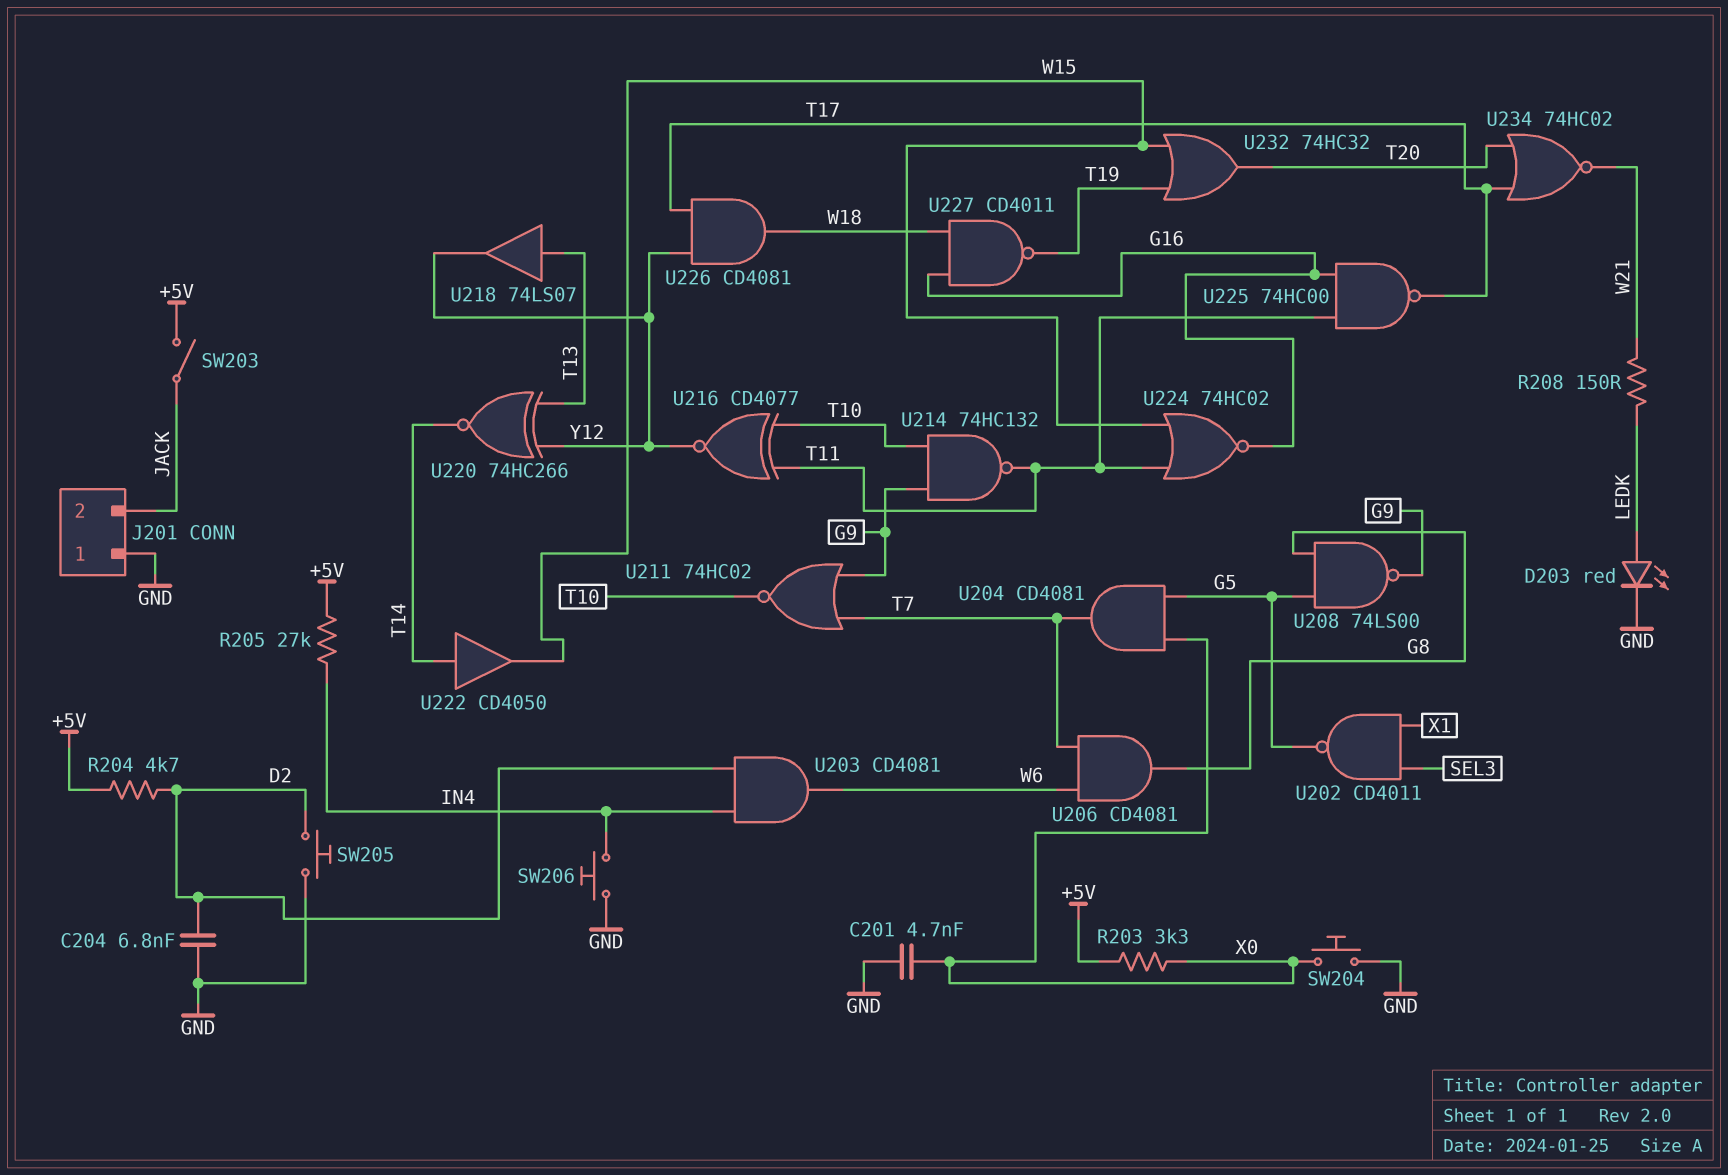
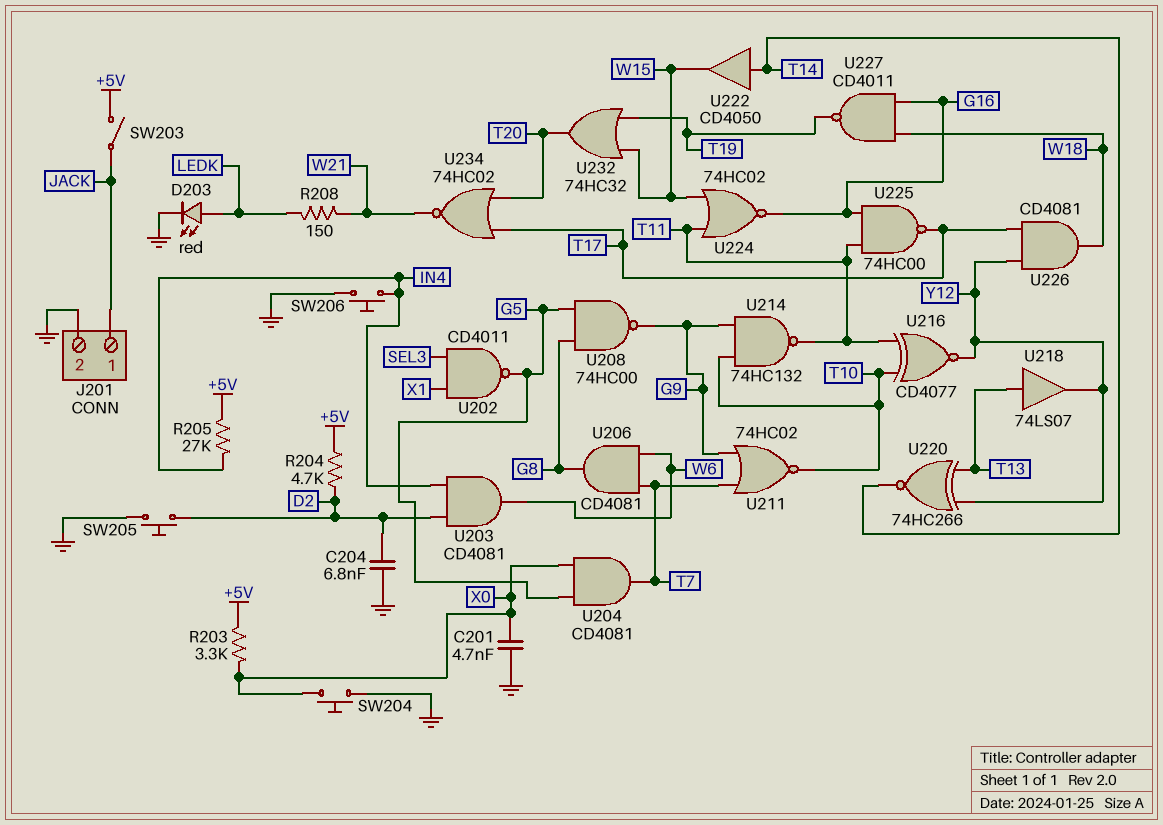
J201 pin 1: GND -> JACK
J201 pin 2: JACK -> GND
U208: NAND 74LS00 (in G5, in G8, out G9) -> NAND 74HC00 (in G5, in G8, out G9)

